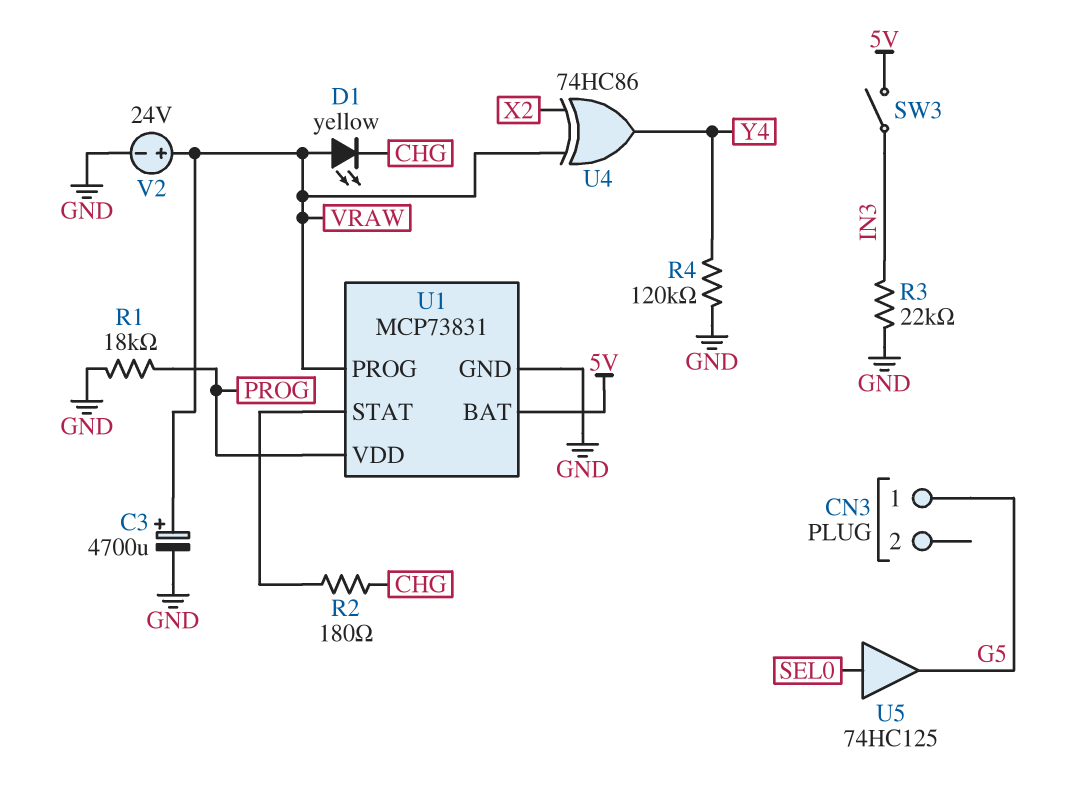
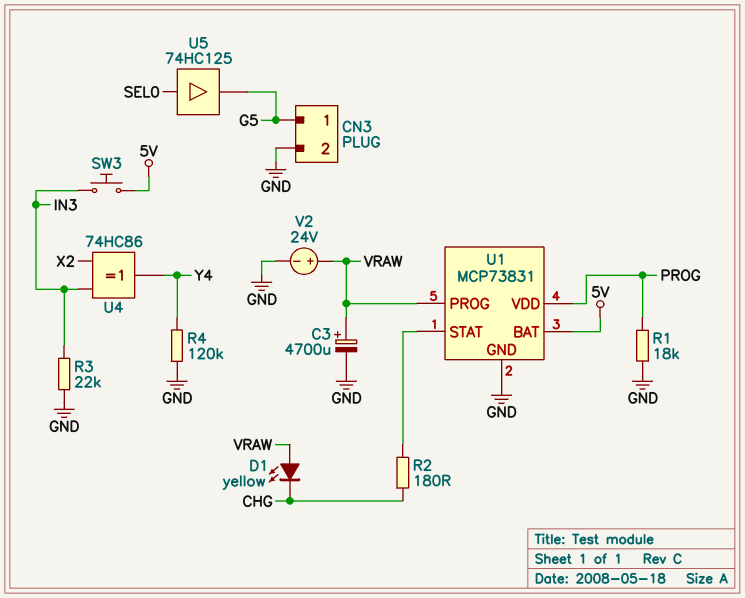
CN3 pin 2: none -> GND
SW3: switch (5V, IN3) -> button (5V, IN3)
U4: XOR 74HC86 (in VRAW, in X2, out Y4) -> XOR 74HC86 (in IN3, in X2, out Y4)

